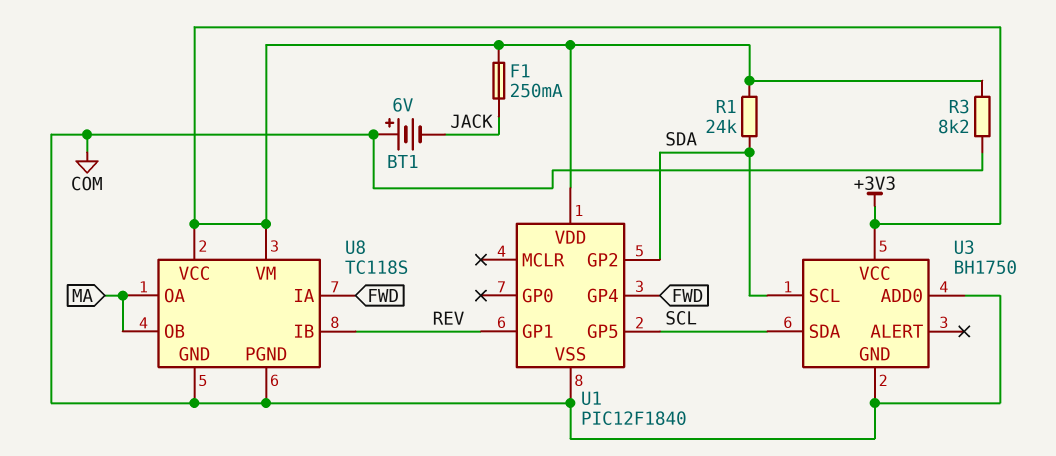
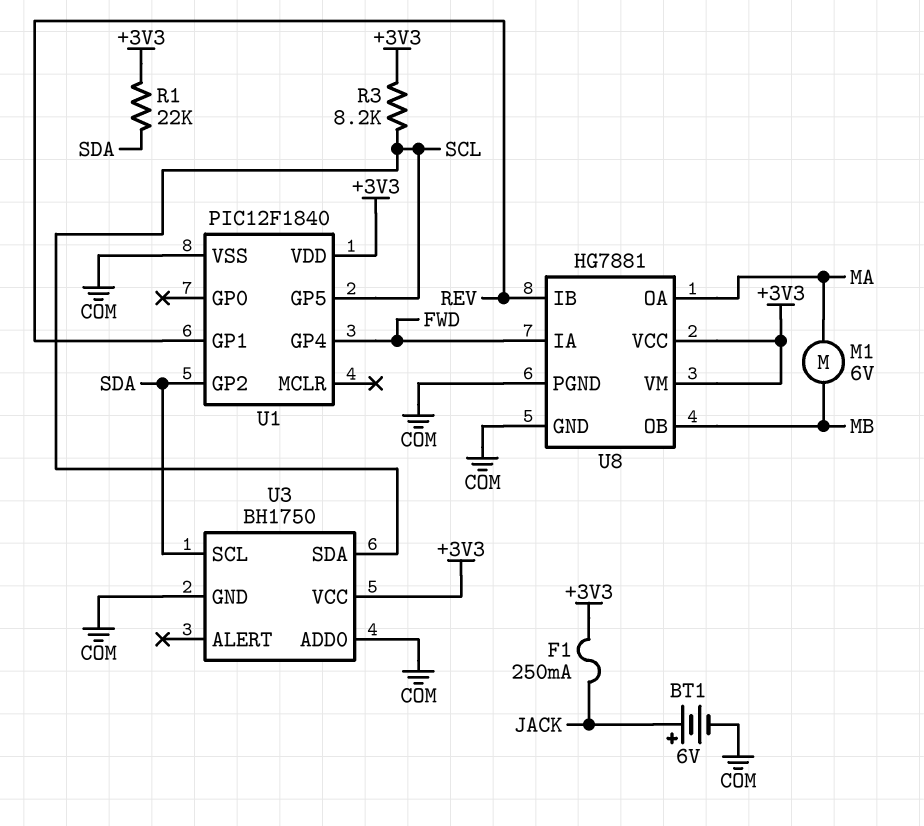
BT1: 6V (plus COM, minus JACK) -> 6V (plus JACK, minus COM)
M1: none -> motor 6V (MA, MB)
R1: 24k (+3V3, SDA) -> 22k (+3V3, SDA)
R3: 8.2k (+3V3, COM) -> 8.2k (+3V3, SCL)
U8: TC118S -> HG7881
U8 pin OB: MA -> MB

